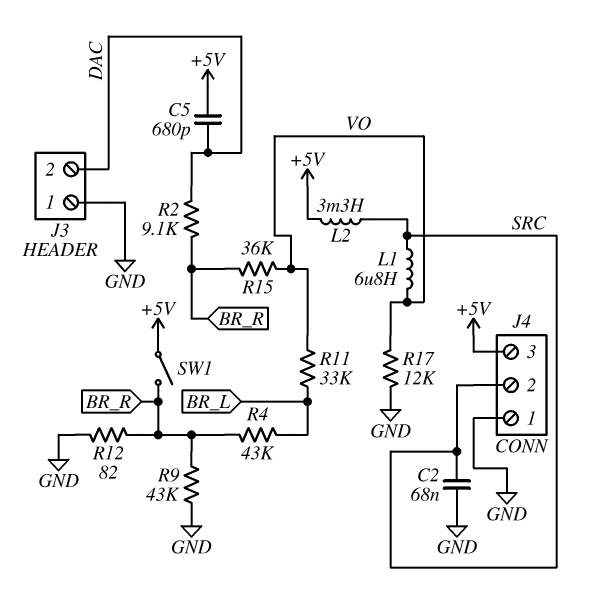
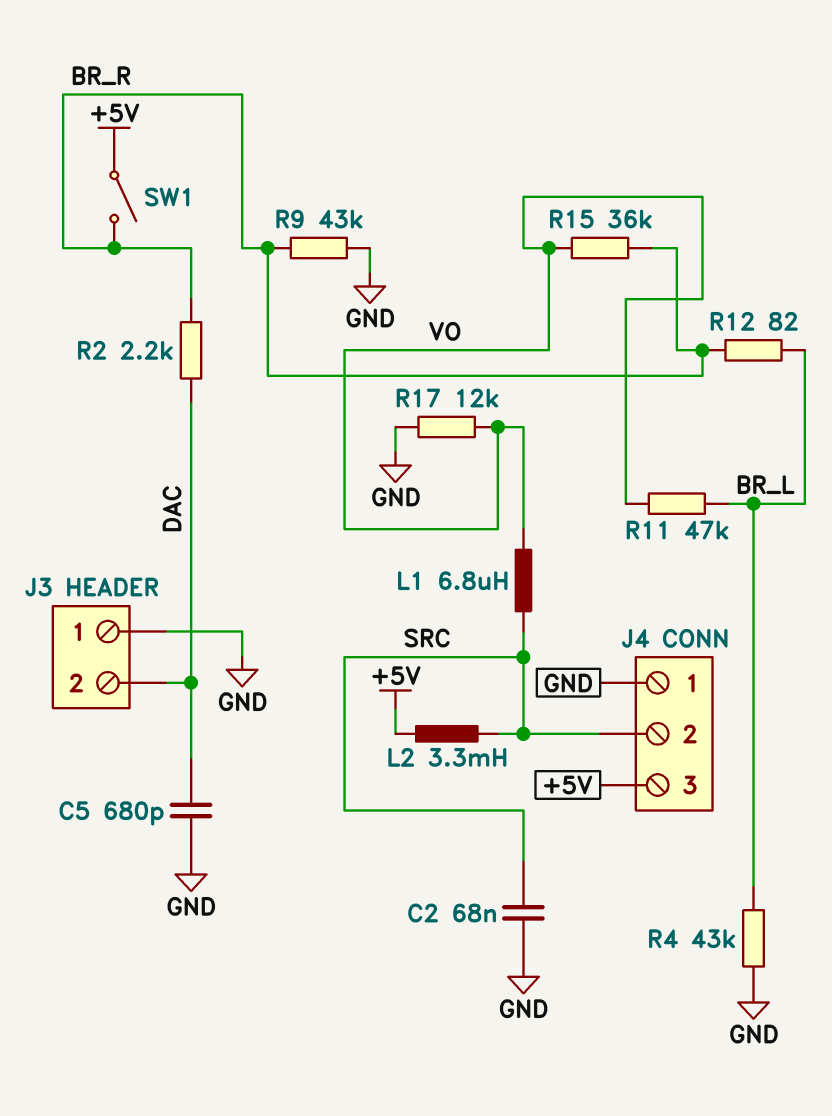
C5: 680pF (+5V, DAC) -> 680pF (DAC, GND)
R2: 9.1k (BR_R, DAC) -> 2.2k (BR_R, DAC)
R4: 43k (BR_L, BR_R) -> 43k (BR_L, GND)
R11: 33k (BR_L, VO) -> 47k (BR_L, VO)
R12: 82 (BR_R, GND) -> 82 (BR_L, BR_R)

